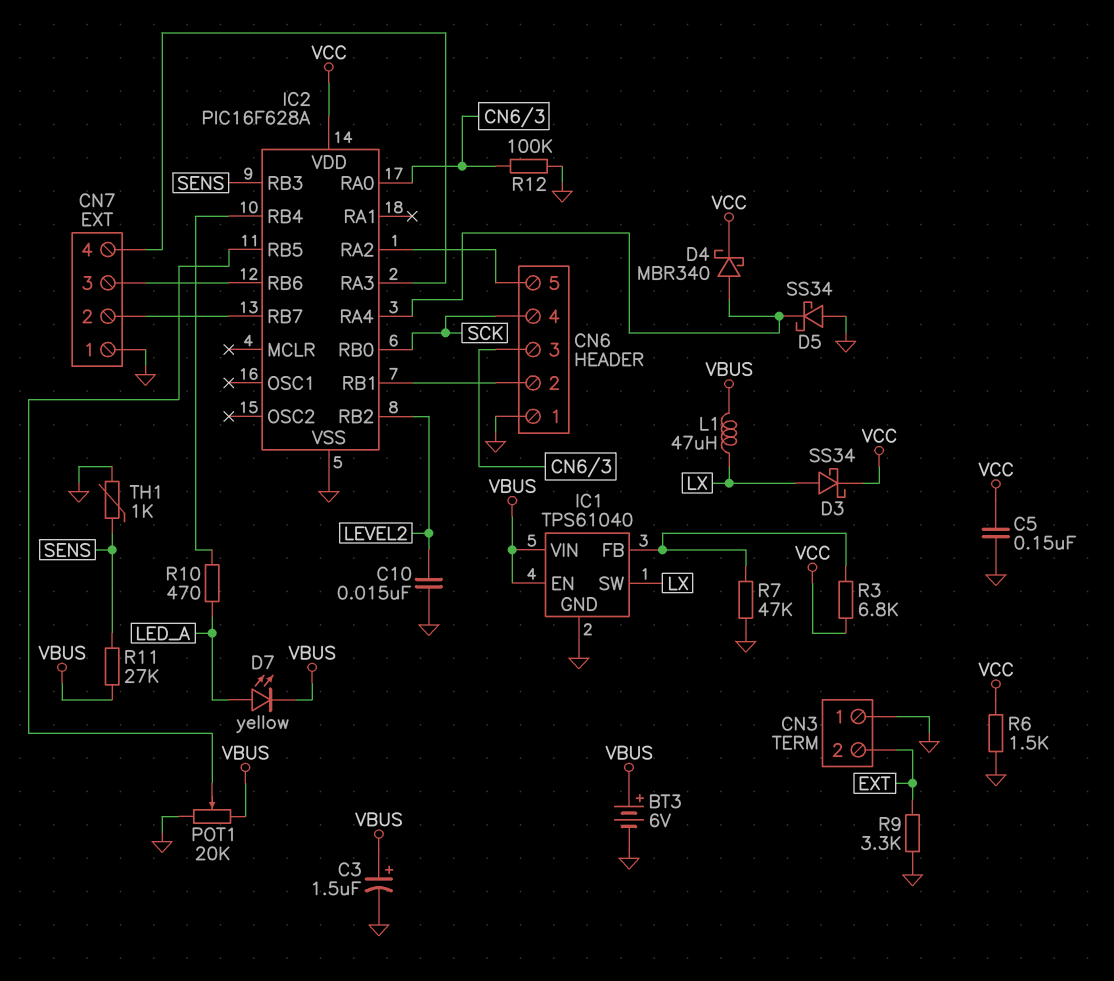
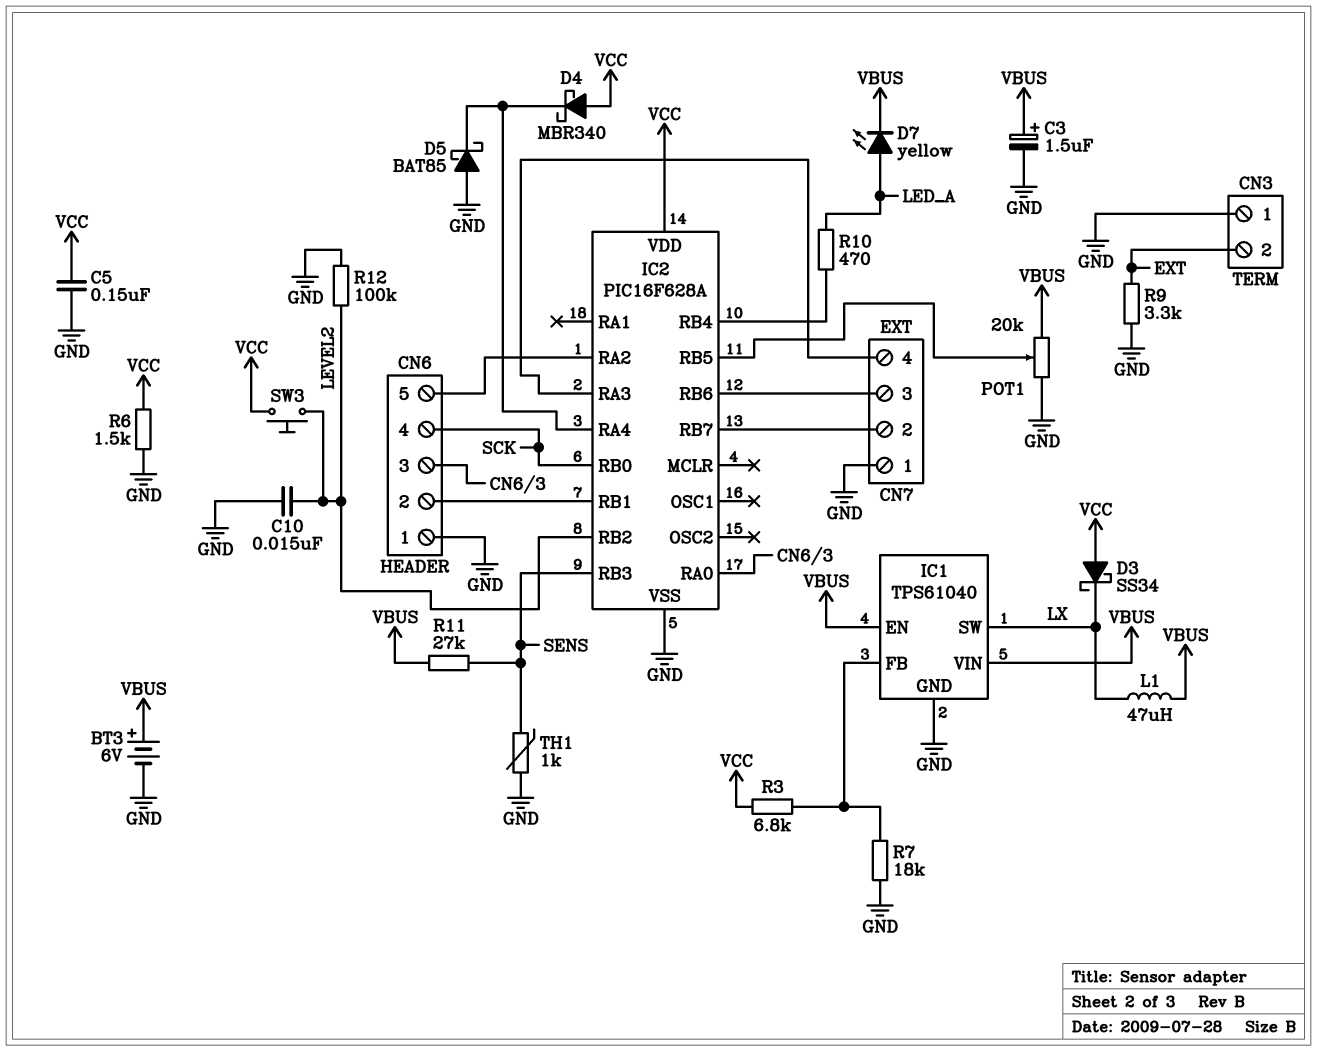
D3: schottky SS34 (A LX, K VCC) -> schottky SS34 (A VCC, K LX)
D4: schottky MBR340 (A IC2/RA4, K VCC) -> schottky MBR340 (A VCC, K IC2/RA4)
D5: schottky SS34 (A GND, K IC2/RA4) -> schottky BAT85 (A GND, K IC2/RA4)
R7: 47k (GND, IC1/FB) -> 18k (GND, IC1/FB)
R12: 100k (CN6/3, GND) -> 100k (GND, LEVEL2)
SW3: none -> button (LEVEL2, VCC)

